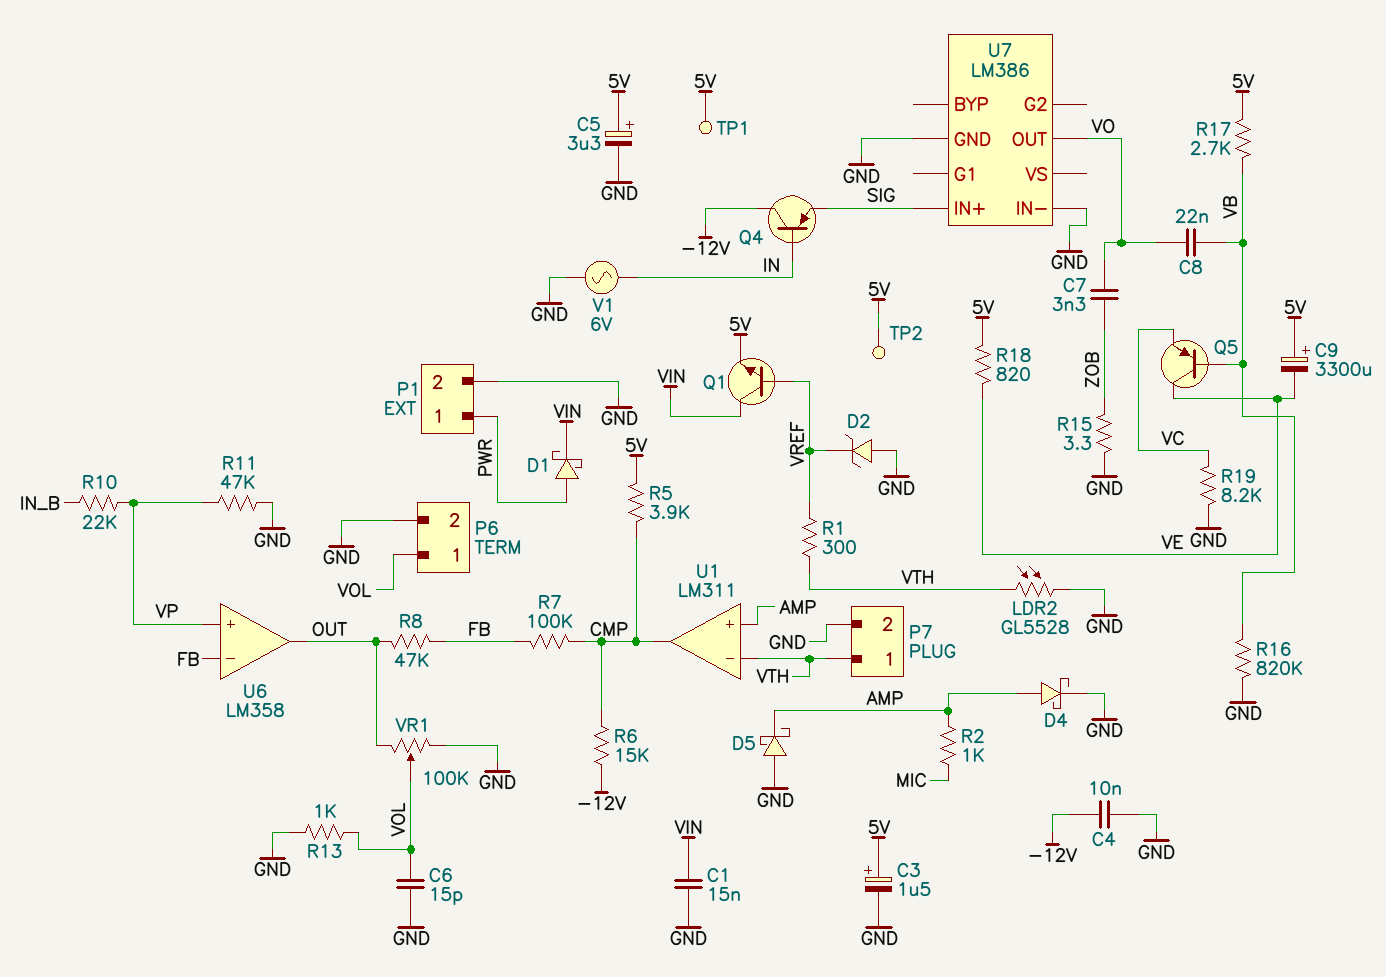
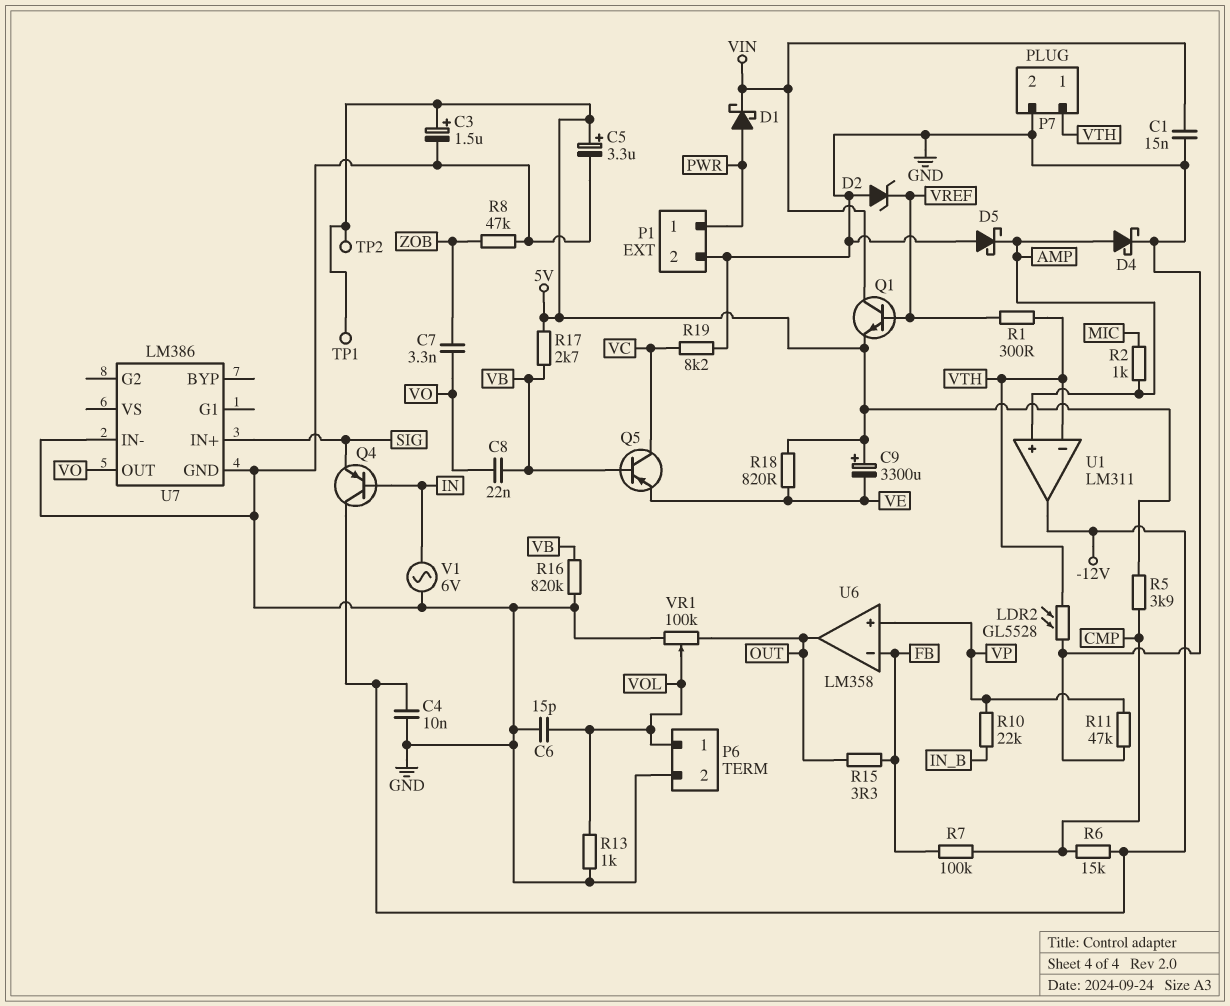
Q5: PNP (B VB, C VE, E VC) -> PNP (B VB, C VC, E VE)
R8: 47k (FB, OUT) -> 47k (GND, ZOB)
R15: 3.3 (GND, ZOB) -> 3.3 (FB, OUT)
U1 pin out: CMP -> -12V

